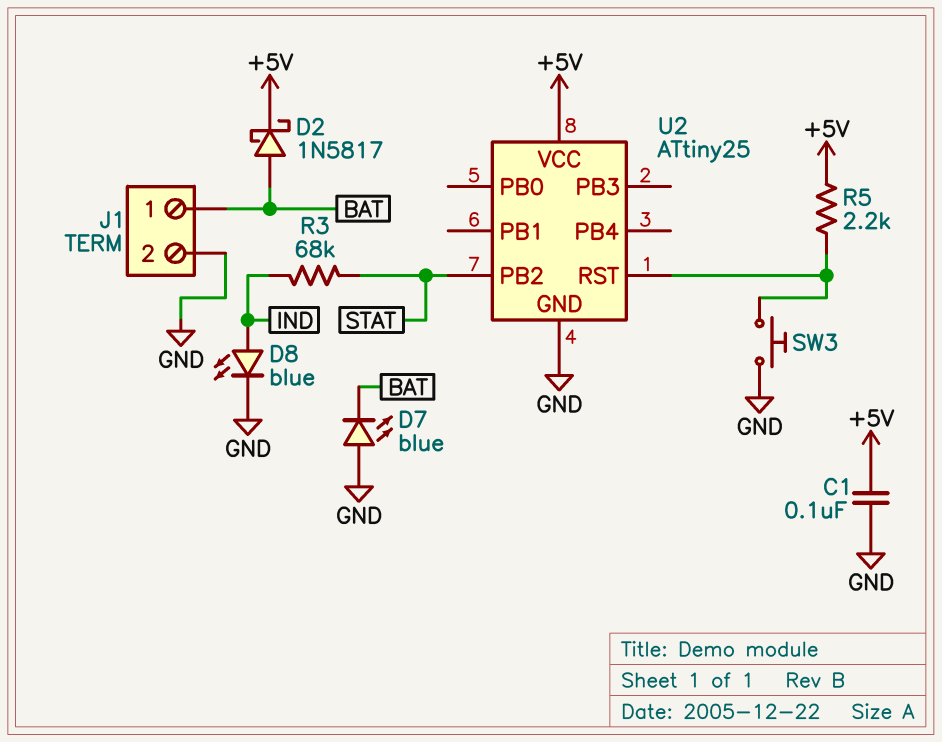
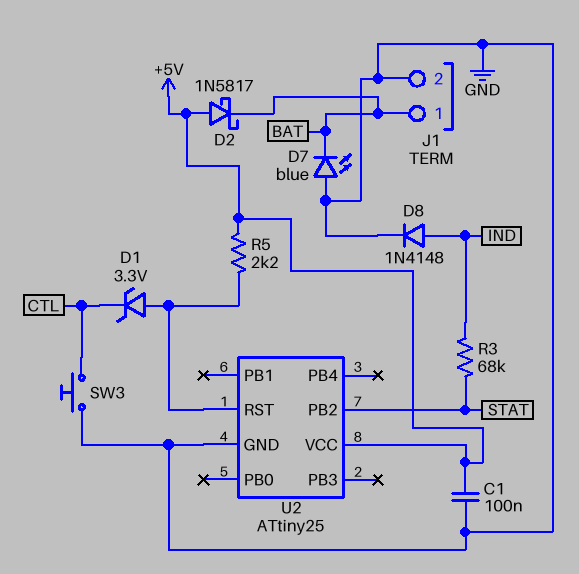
D1: none -> zener 3.3V (A U2/RST, K CTL)
D2: schottky 1N5817 (A BAT, K +5V) -> schottky 1N5817 (A +5V, K BAT)
D8: LED blue (A IND, K GND) -> diode 1N4148 (A IND, K GND)
SW3: button (GND, U2/RST) -> button (CTL, GND)

